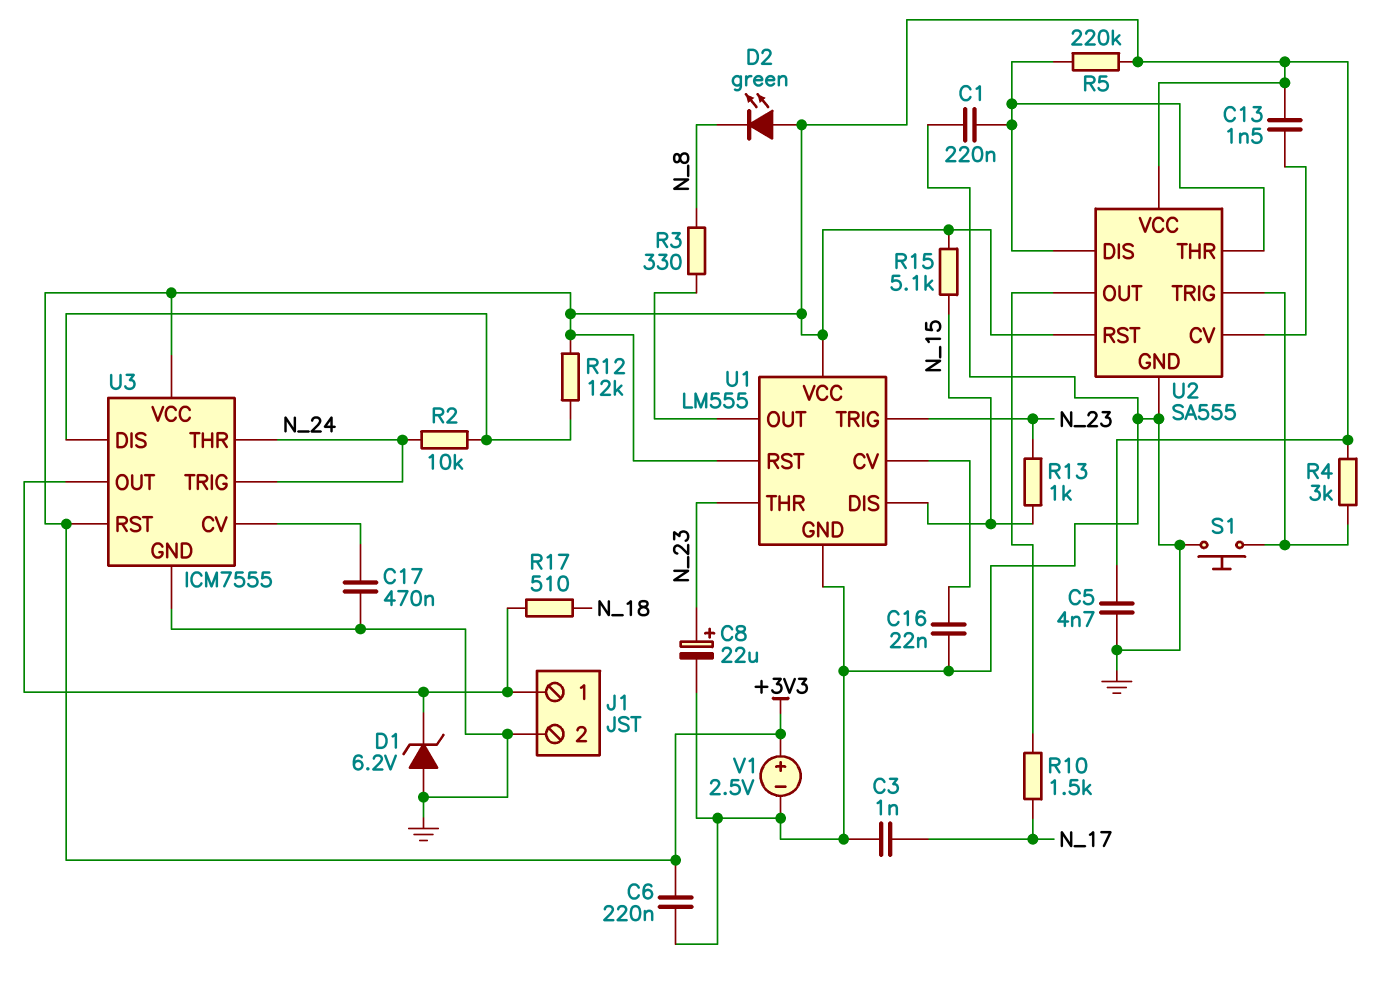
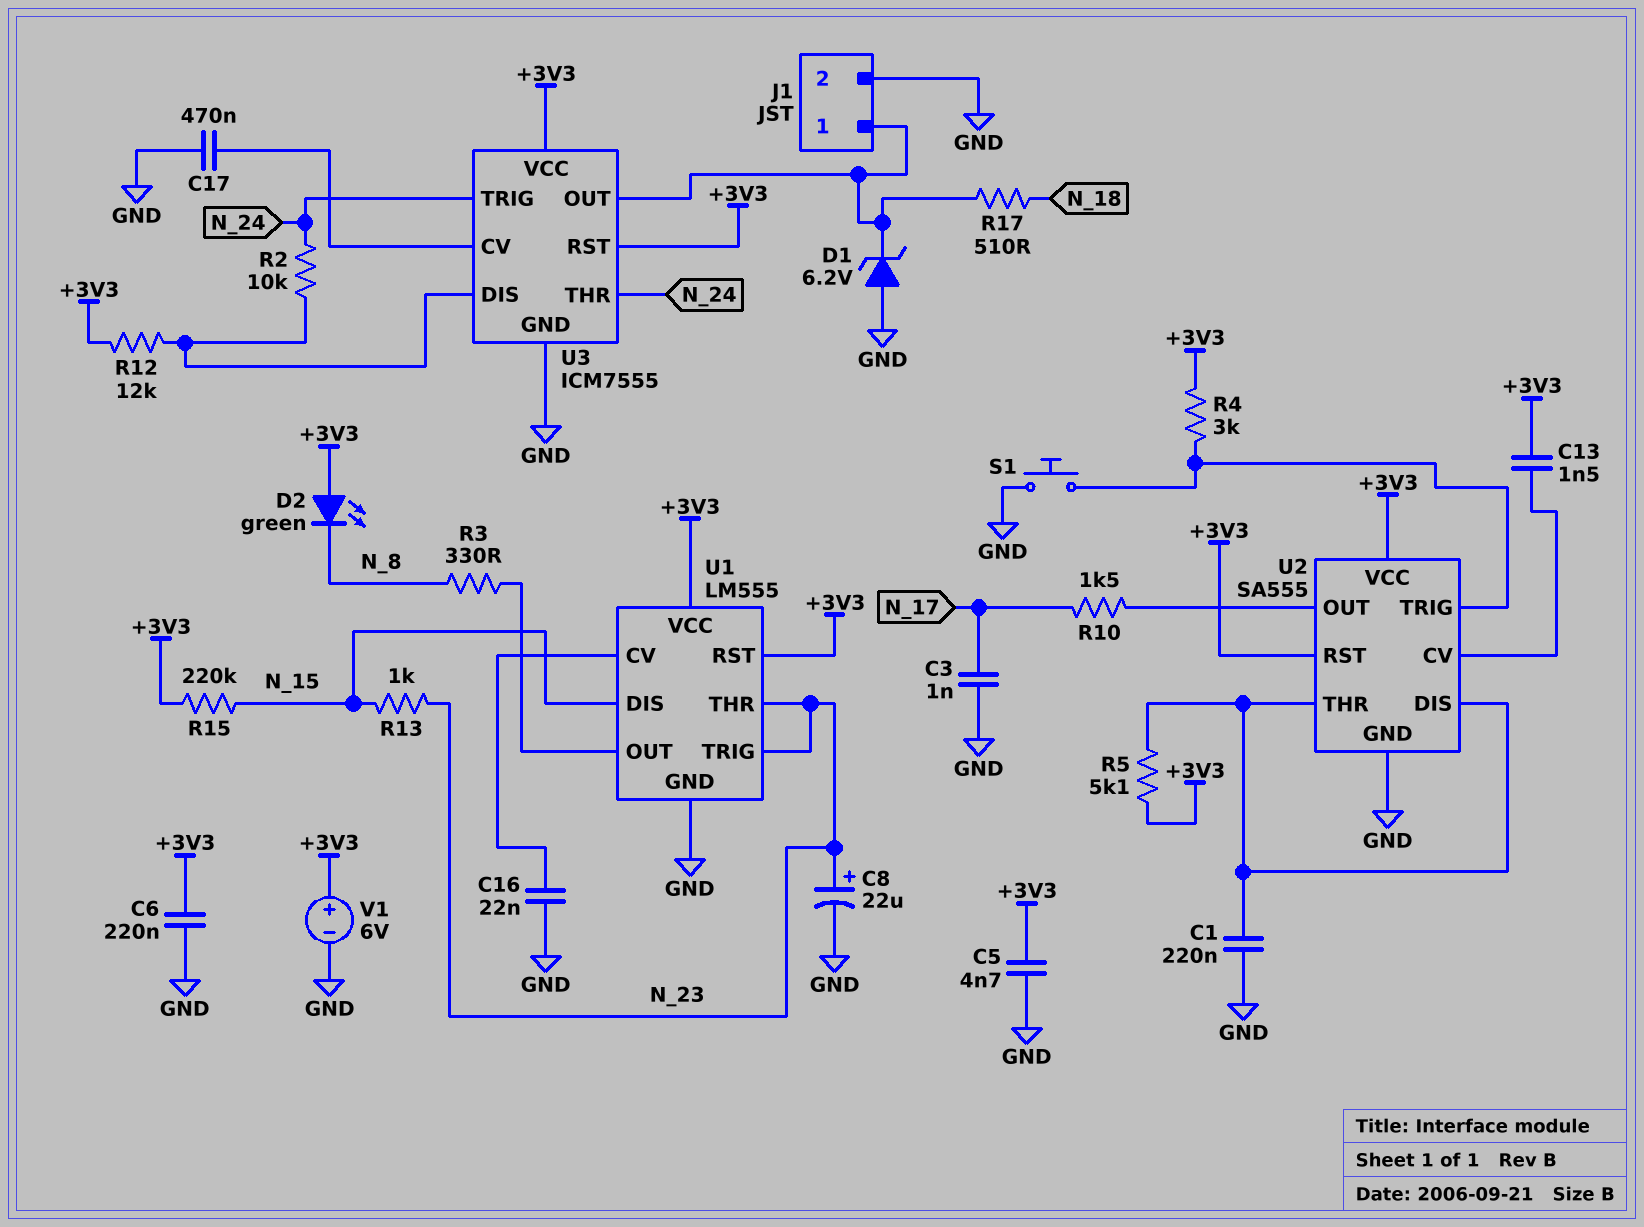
R5: 220k (+3V3, U2/DIS) -> 5.1k (+3V3, U2/DIS)
R15: 5.1k (+3V3, N_15) -> 220k (+3V3, N_15)
V1: 2.5V (plus +3V3, minus GND) -> 6V (plus +3V3, minus GND)

